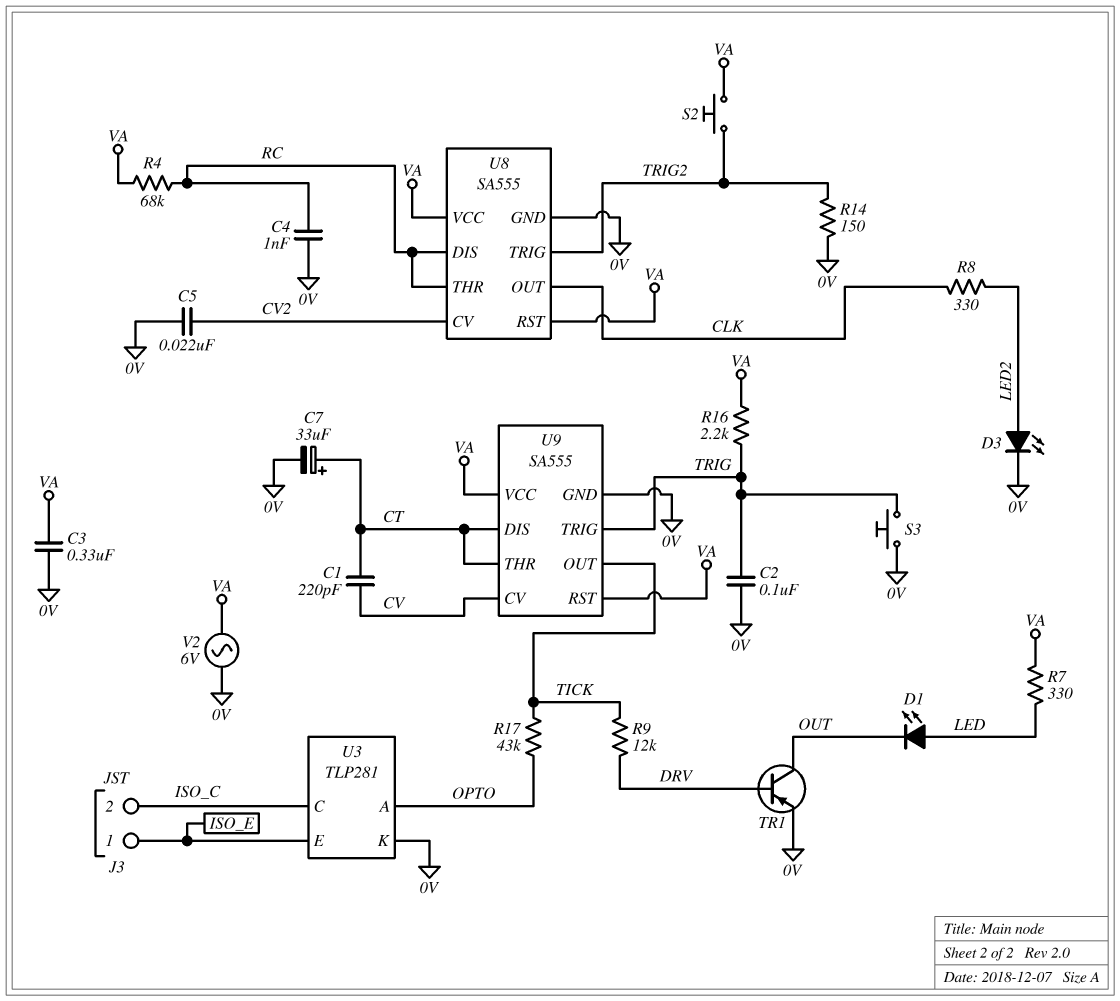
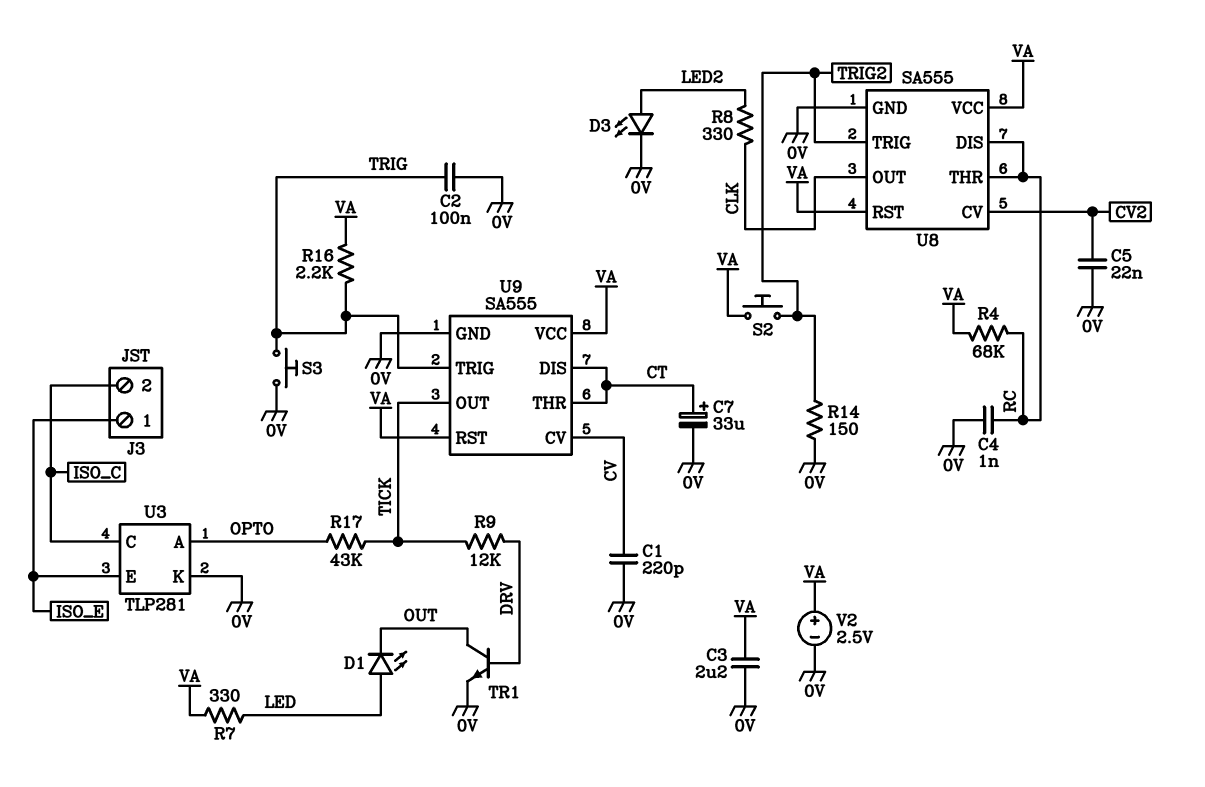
C1: 220pF (CT, CV) -> 220pF (0V, CV)
C3: 330nF (0V, VA) -> 2.2uF (0V, VA)
TR1: PNP (B DRV, C OUT, E 0V) -> NPN (B DRV, C OUT, E 0V)
V2: AC 6V (0V, VA) -> 2.5V (plus VA, minus 0V)

